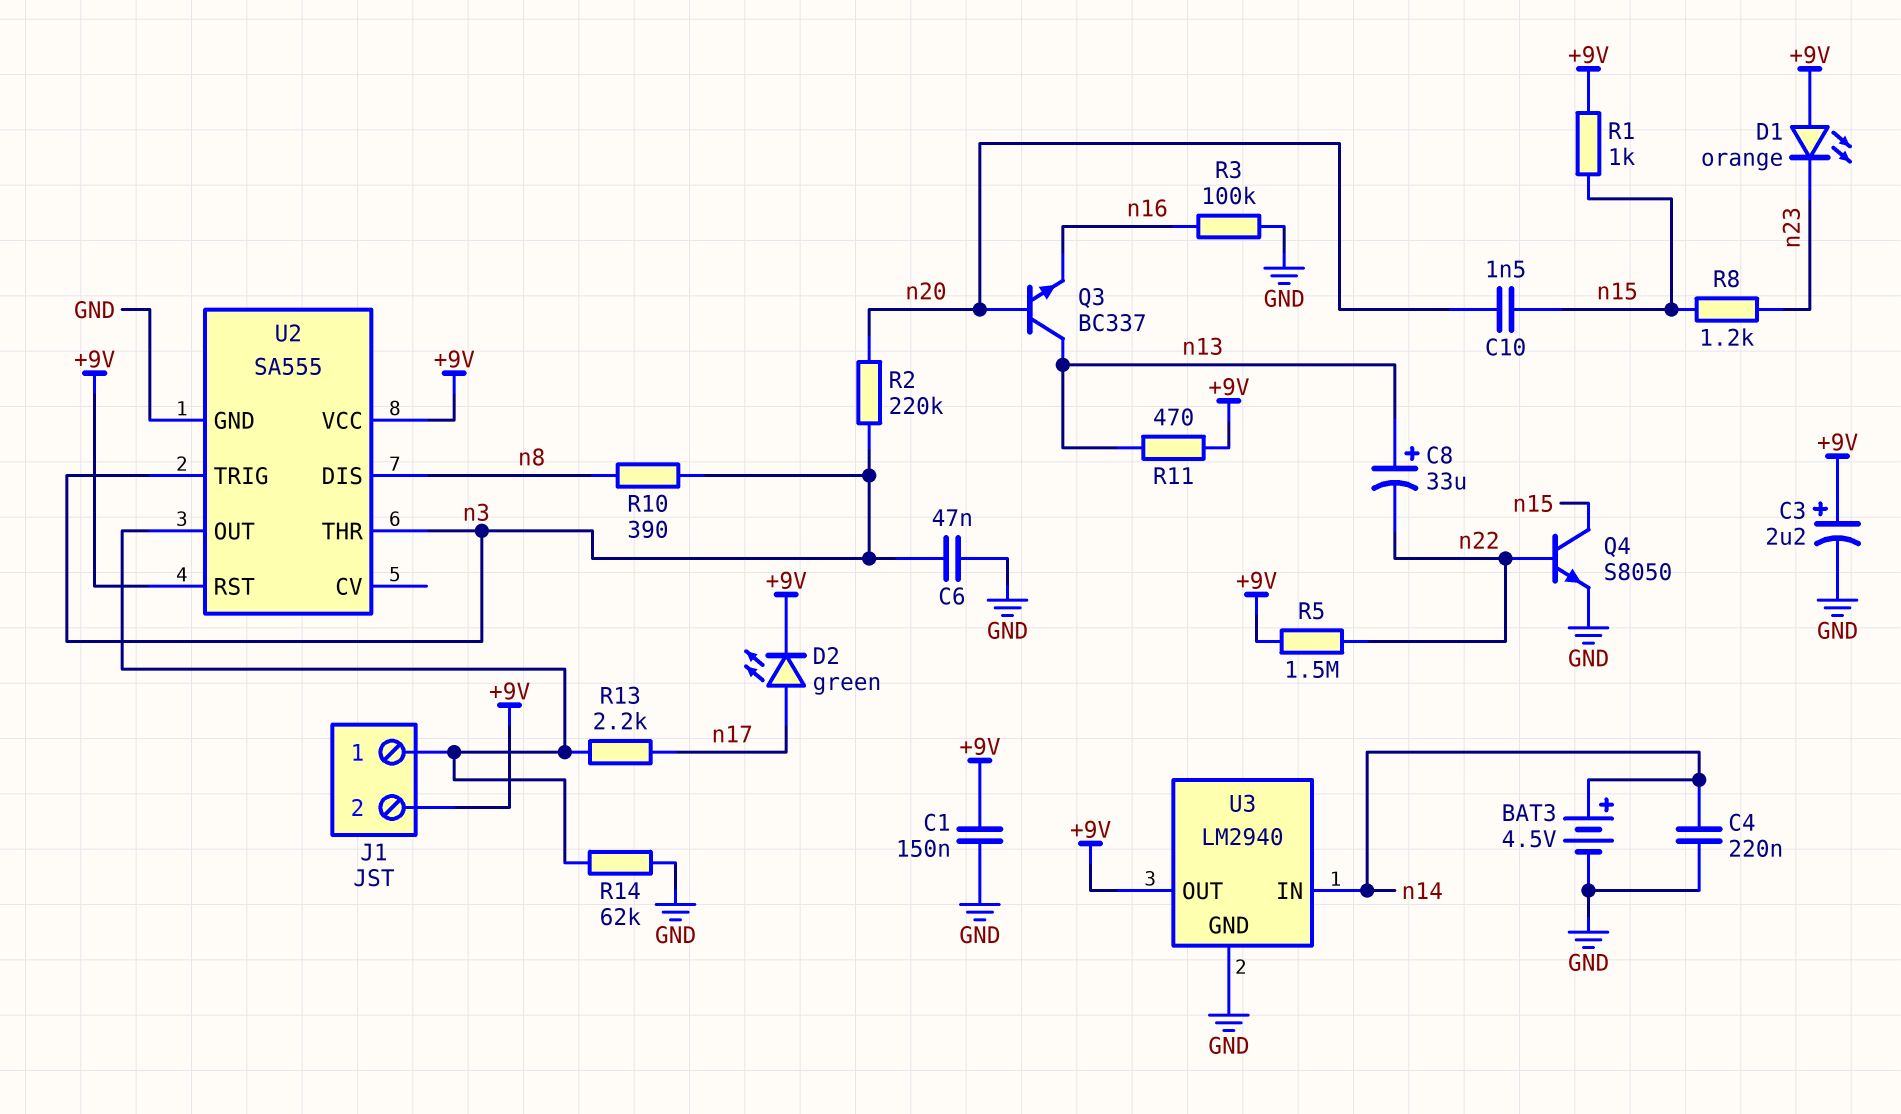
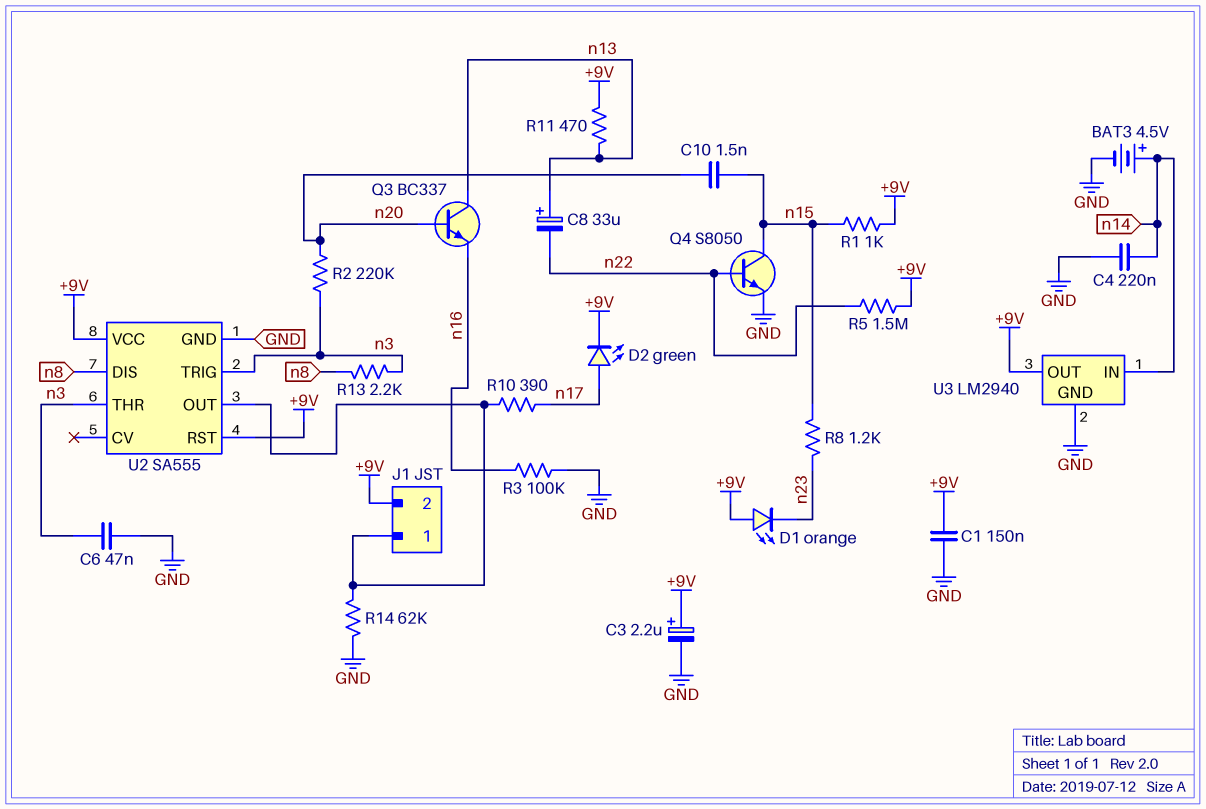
R10: 390 (n3, n8) -> 390 (J1/1, n17)
R13: 2.2k (J1/1, n17) -> 2.2k (n3, n8)

